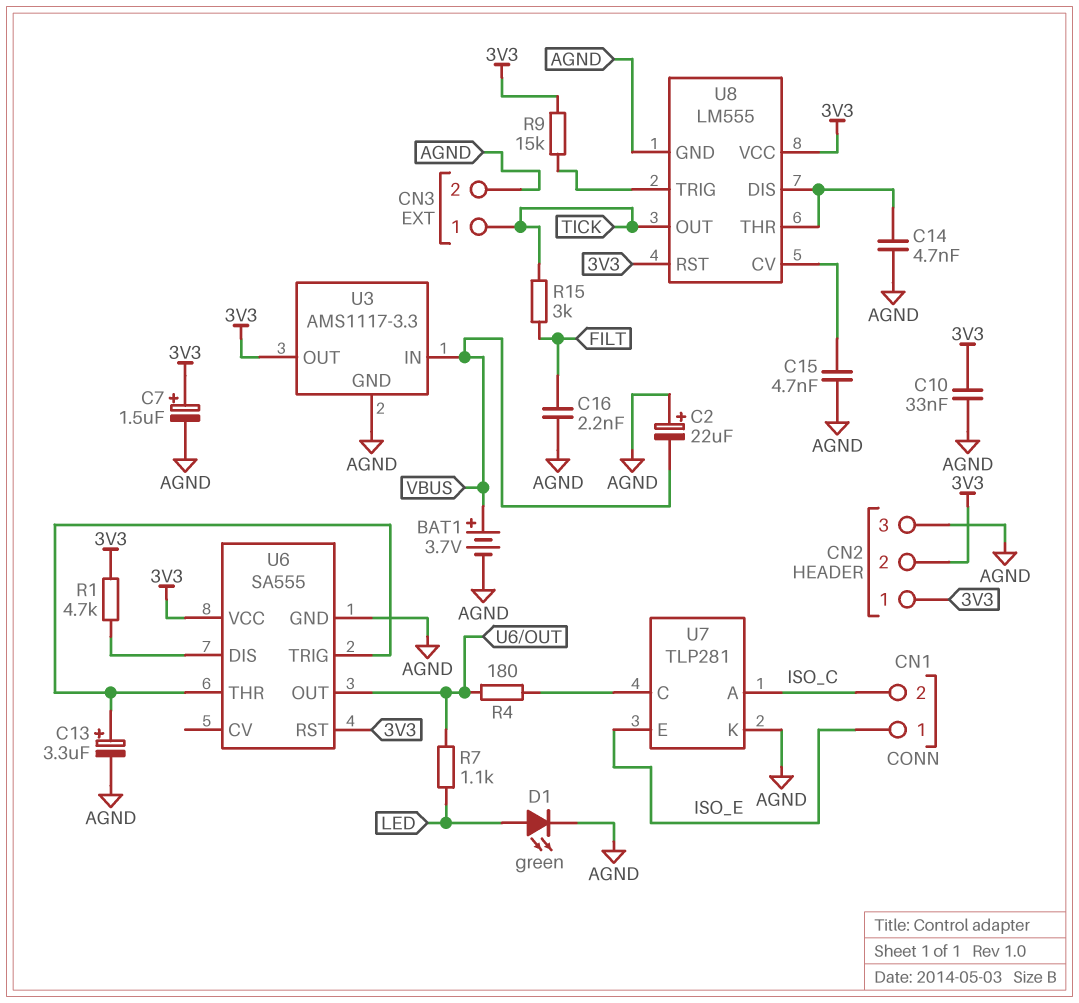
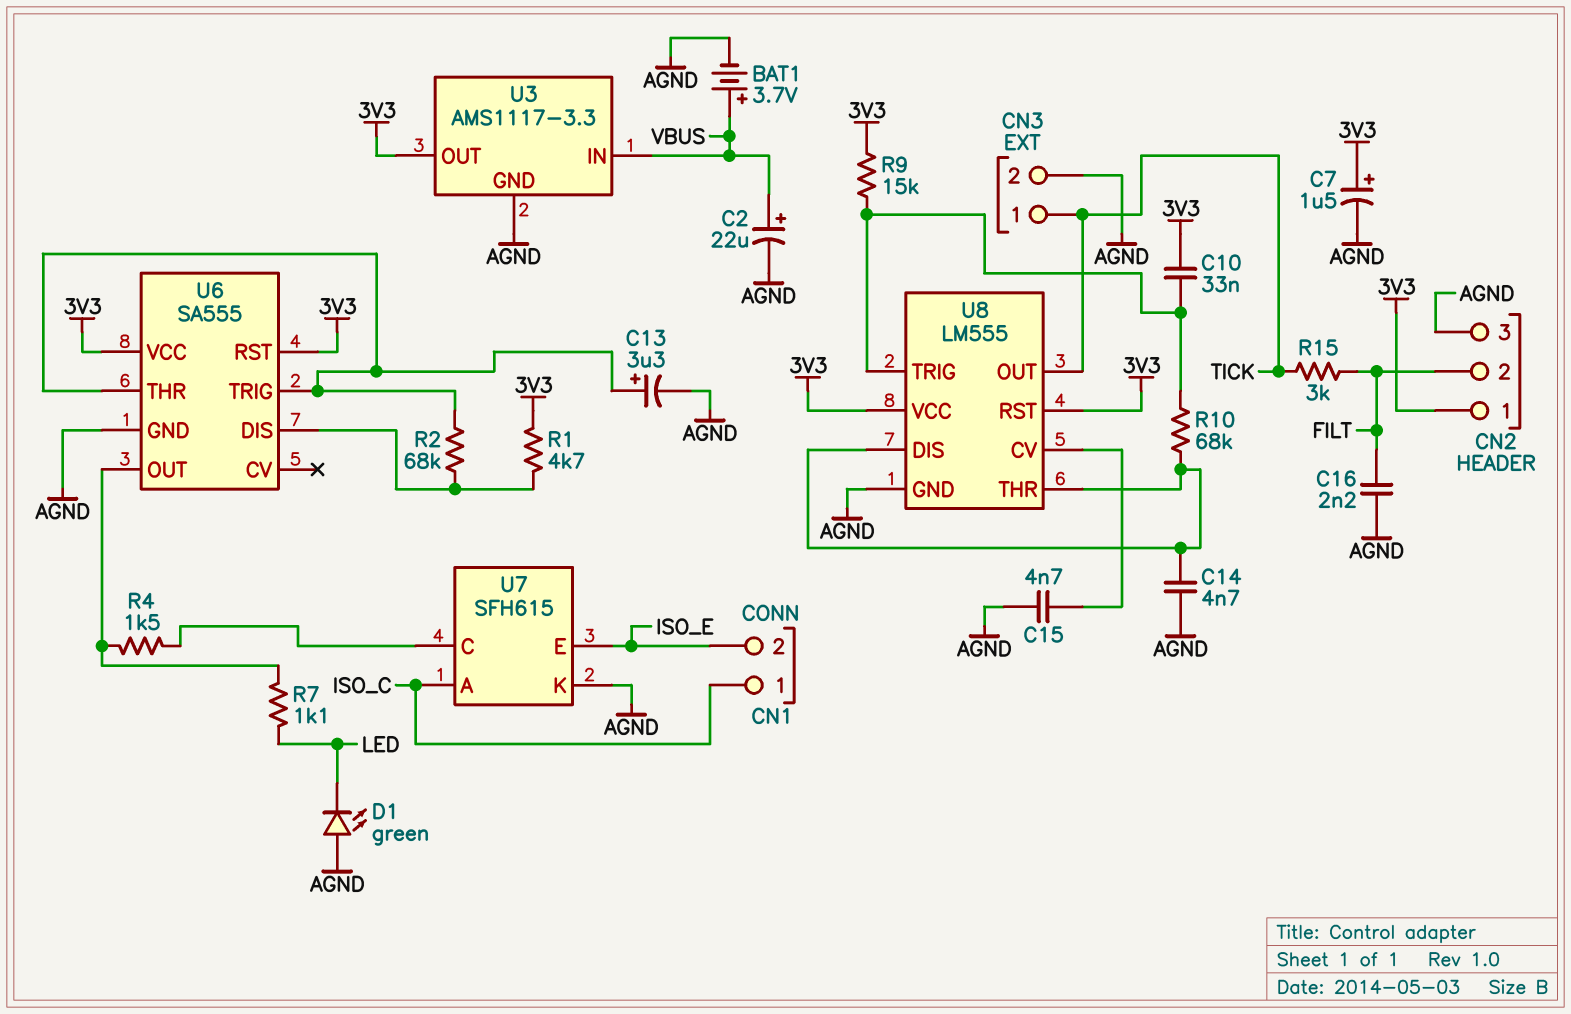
C2: 22uF (plus AGND, minus VBUS) -> 22uF (plus VBUS, minus AGND)
C10: 33nF (3V3, AGND) -> 33nF (3V3, U8/TRIG)
CN1 pin 1: ISO_E -> ISO_C
CN1 pin 2: ISO_C -> ISO_E
CN2 pin 2: 3V3 -> FILT
D1: LED green (A LED, K AGND) -> LED green (A AGND, K LED)
R2: none -> 68k (U6/DIS, U6/THR)
R4: 180 (U6/OUT, U7/C) -> 1.5k (U6/OUT, U7/C)
R10: none -> 68k (U8/DIS, U8/TRIG)
U7: TLP281 -> SFH615

